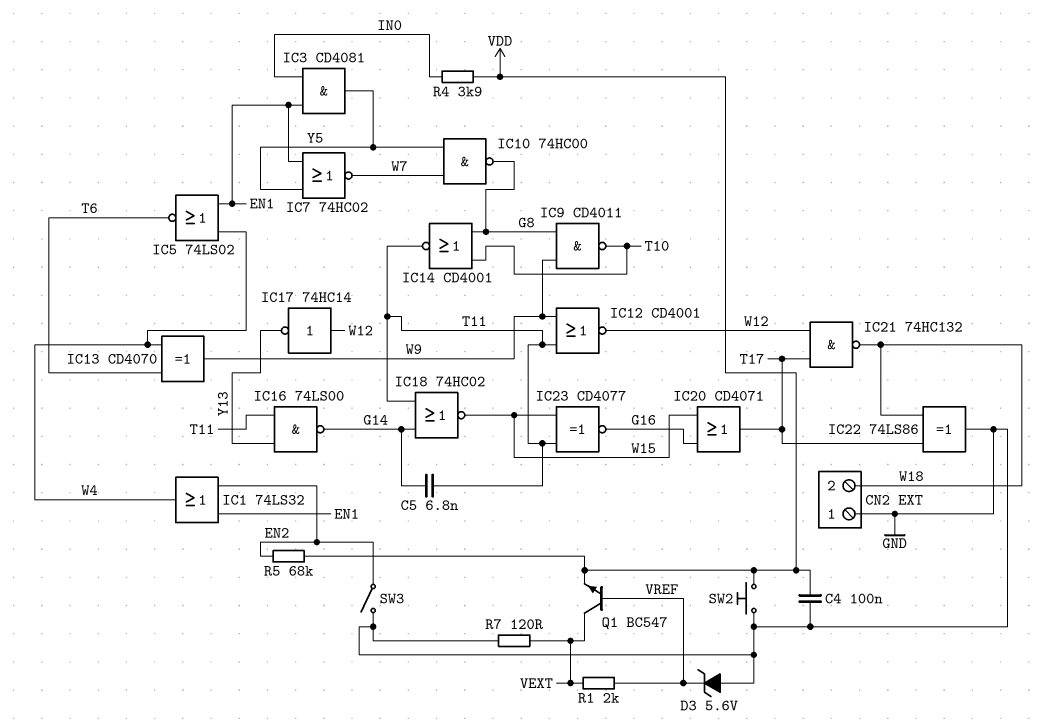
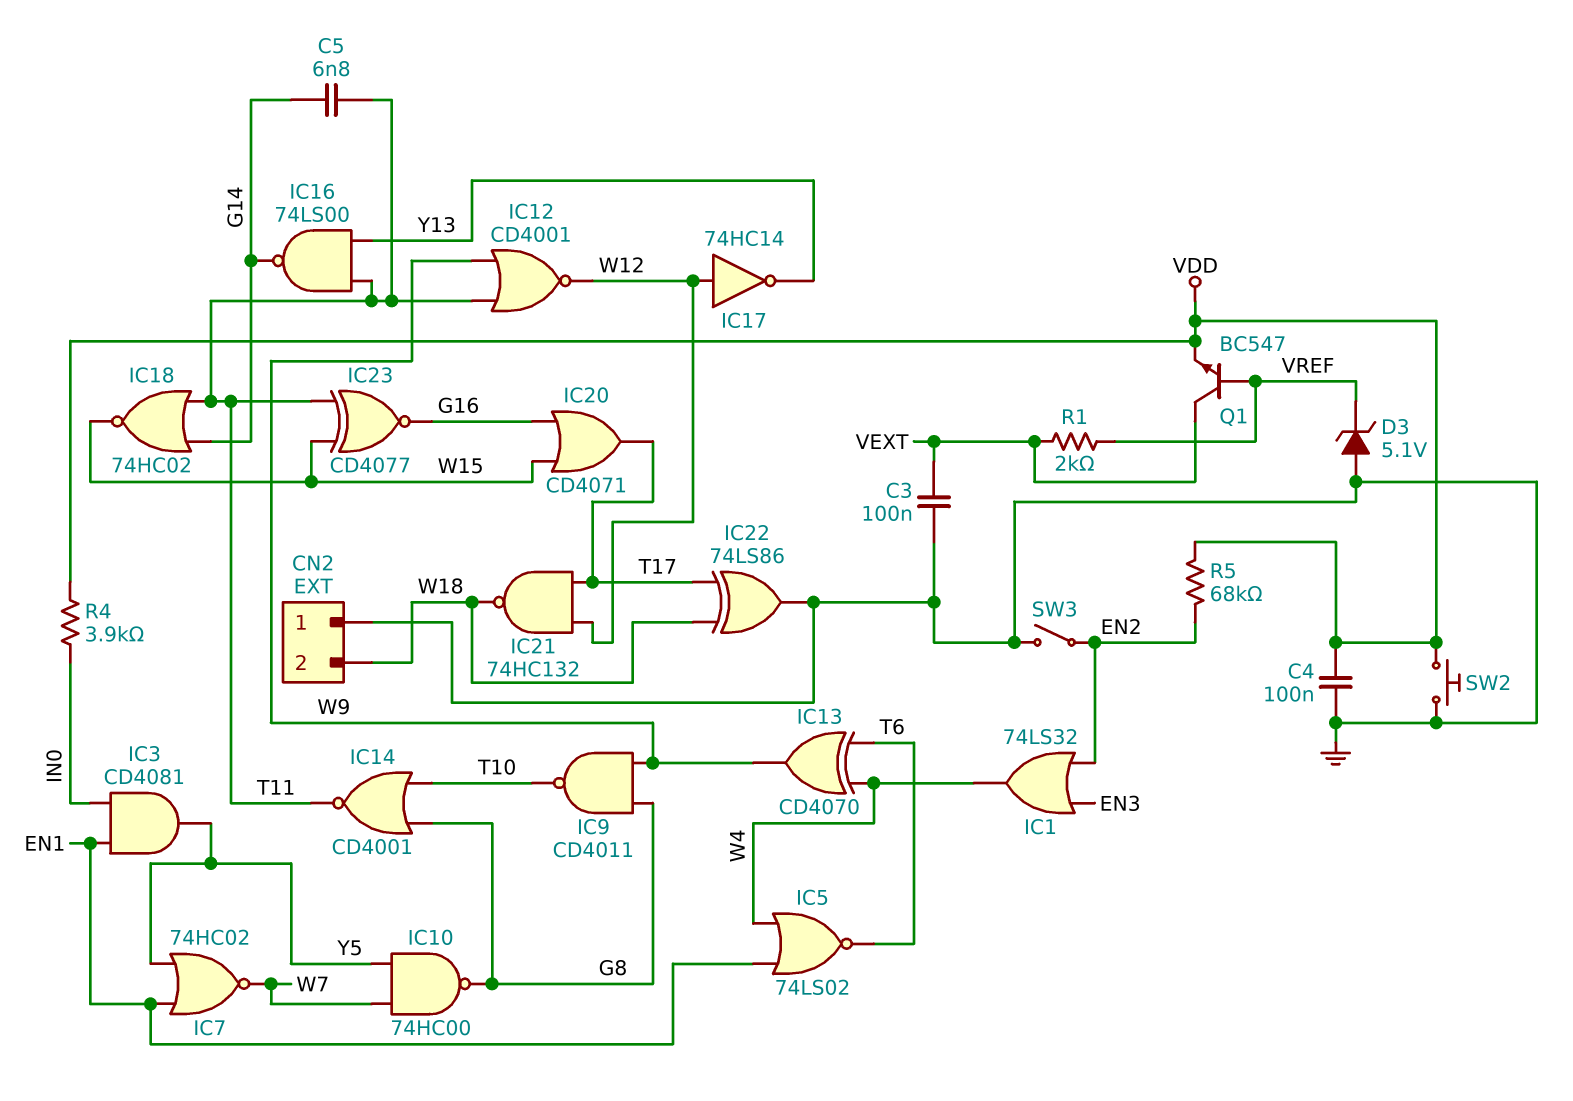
C3: none -> 100nF (GND, VEXT)
D3: zener 5.6V (A GND, K VREF) -> zener 5.1V (A GND, K VREF)
IC1: OR 74LS32 (in EN1, in EN2, out W4) -> OR 74LS32 (in EN2, in EN3, out W4)
R7: 120 (GND, VEXT) -> none

